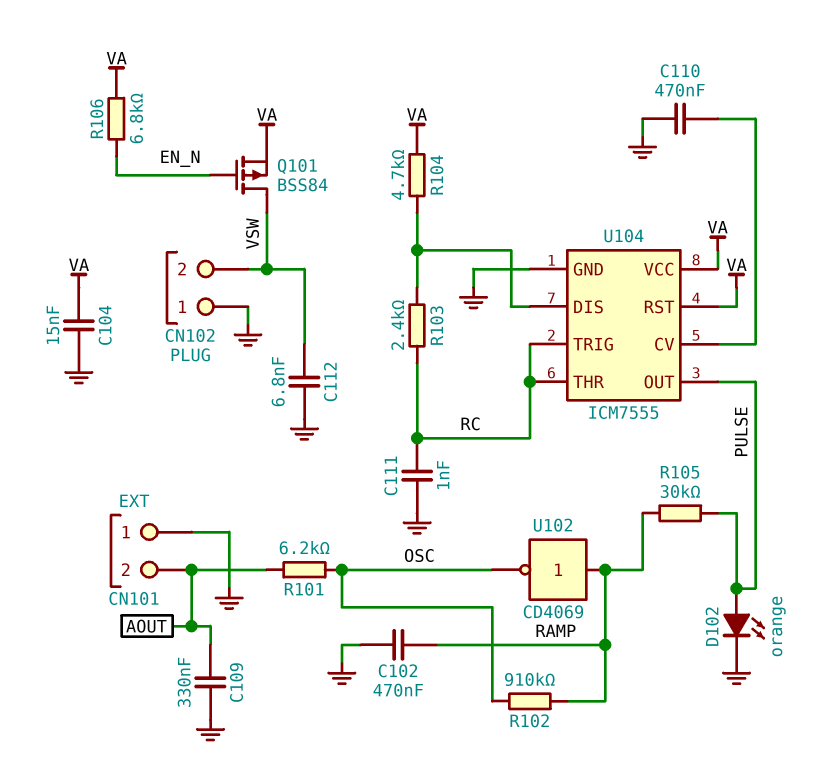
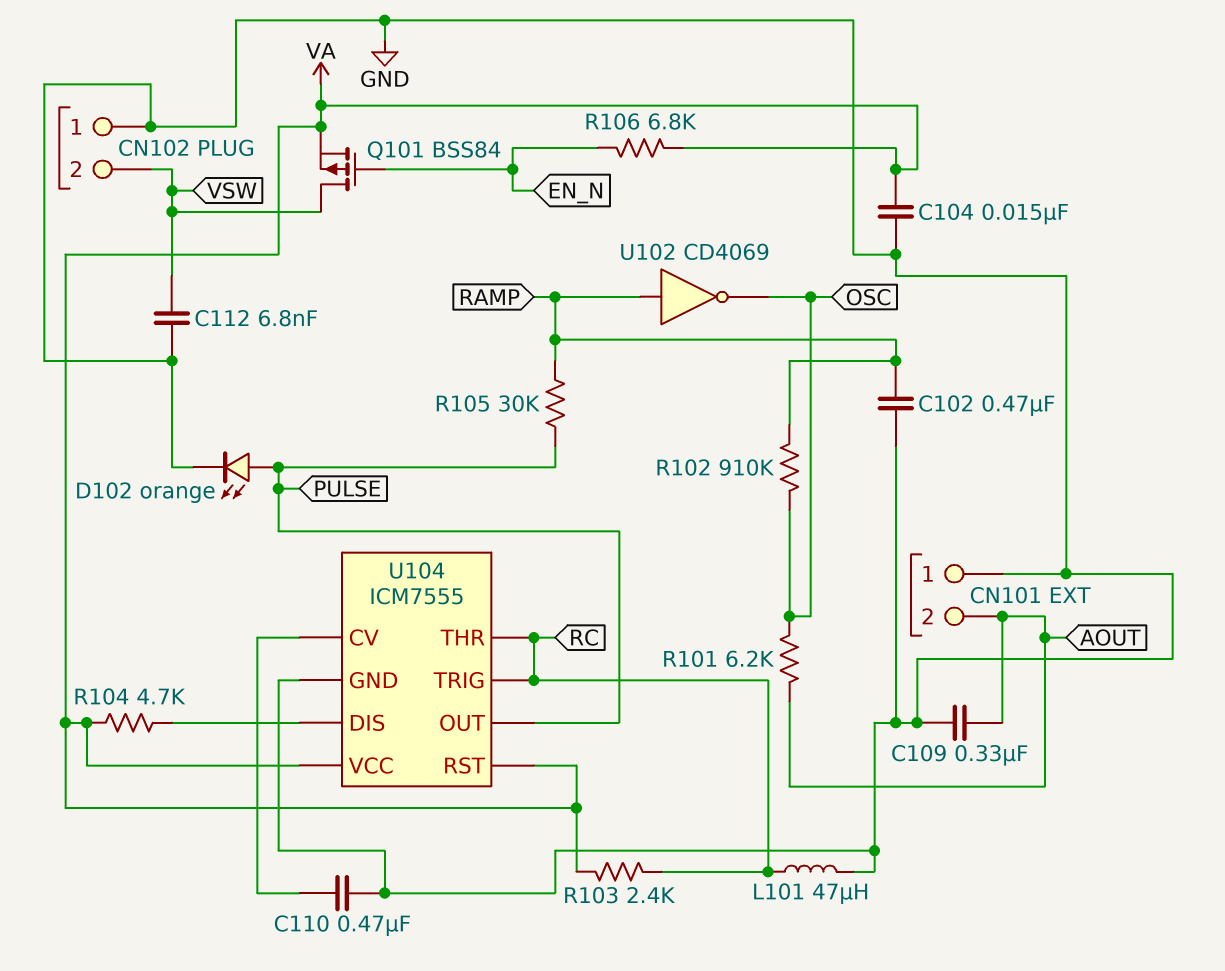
C111: 1nF (GND, RC) -> none
L101: none -> 47uH (GND, RC)
R103: 2.4k (RC, U104/DIS) -> 2.4k (RC, VA)

